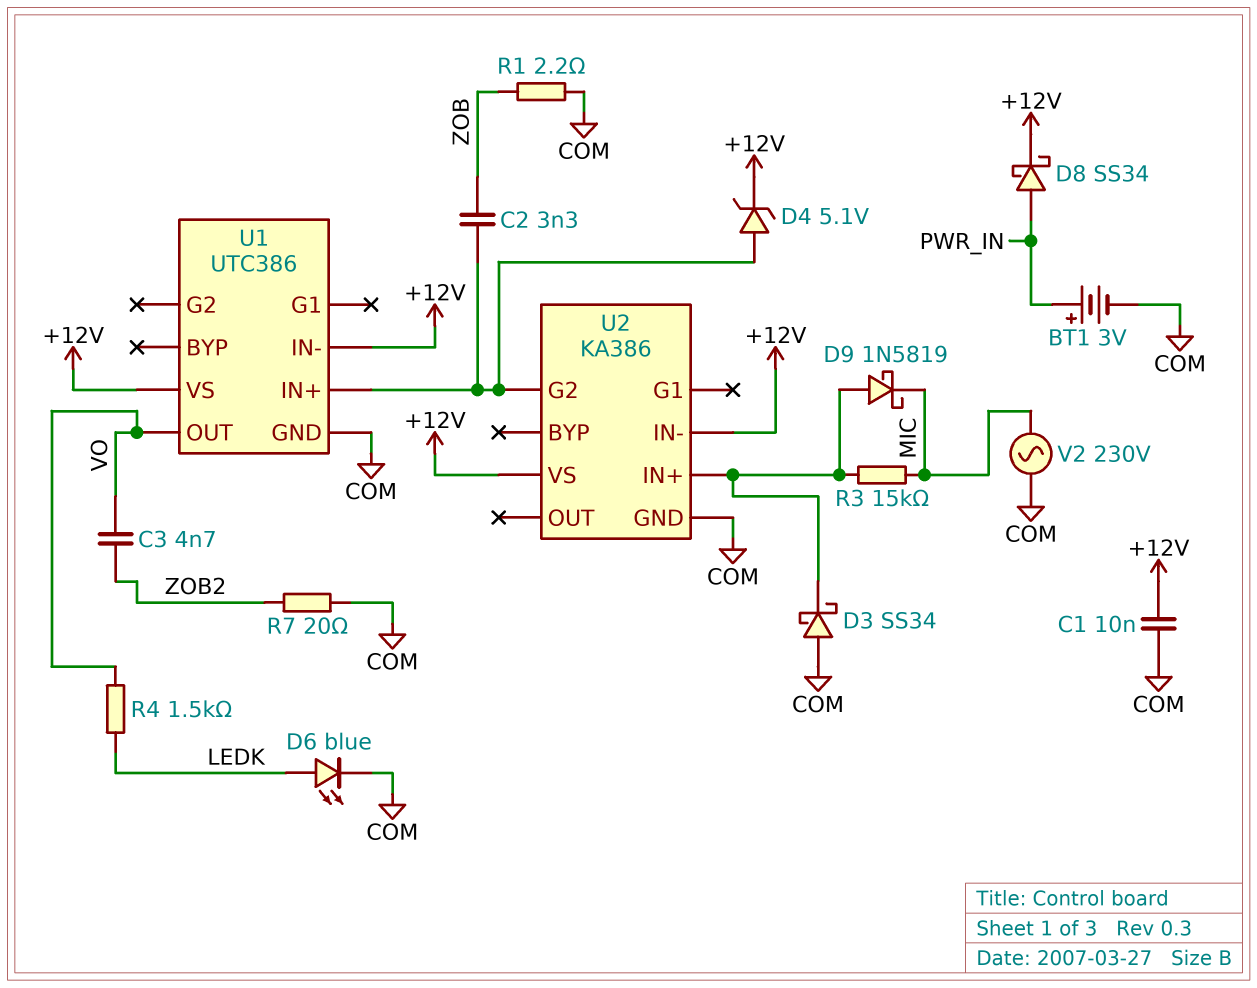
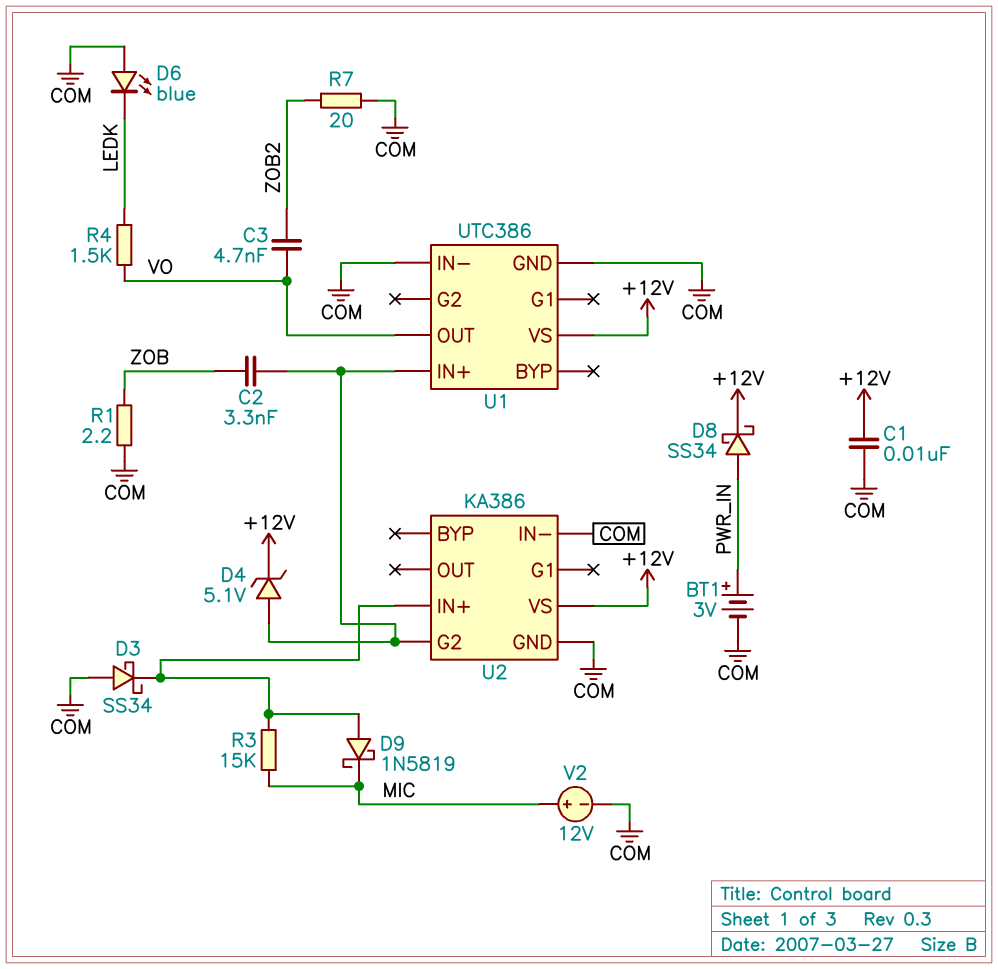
D6: LED blue (A LEDK, K COM) -> LED blue (A COM, K LEDK)
U1 pin IN-: +12V -> COM
U2 pin IN-: +12V -> COM
V2: AC 230V (COM, MIC) -> 12V (plus MIC, minus COM)

